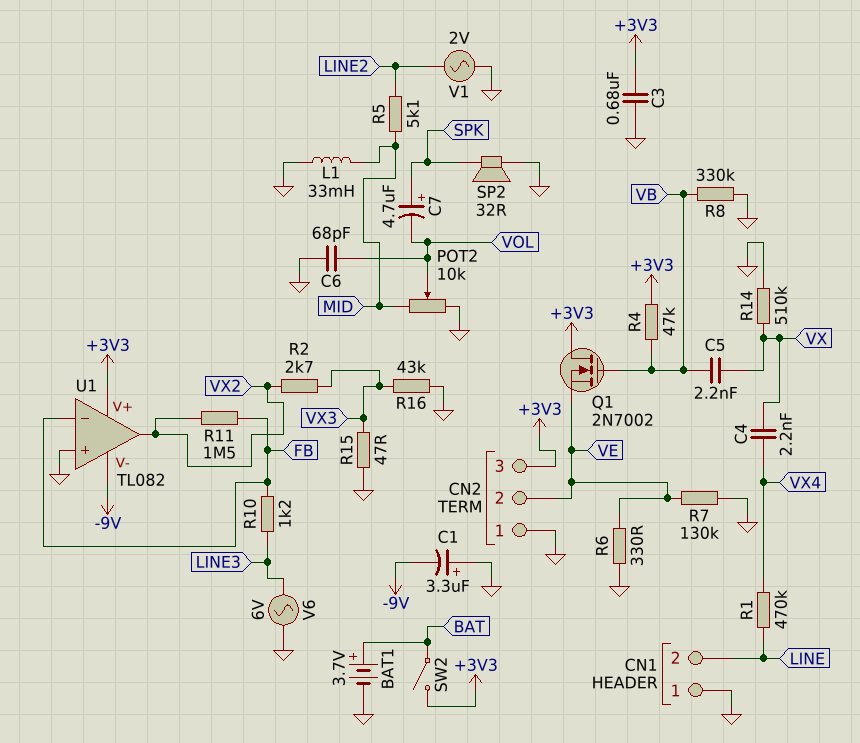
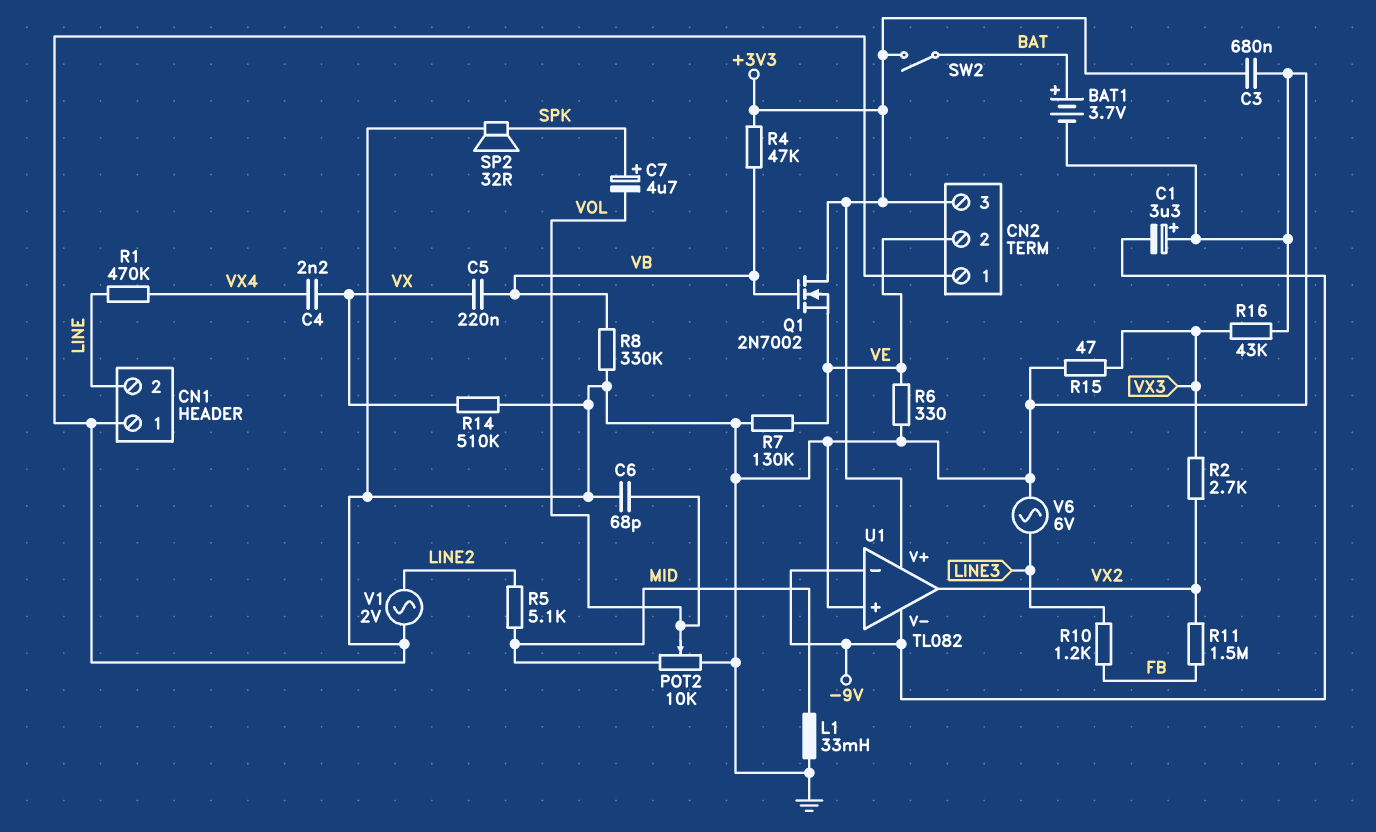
C5: 2.2nF (VB, VX) -> 220nF (VB, VX)
U1 pin in-: FB -> -9V

